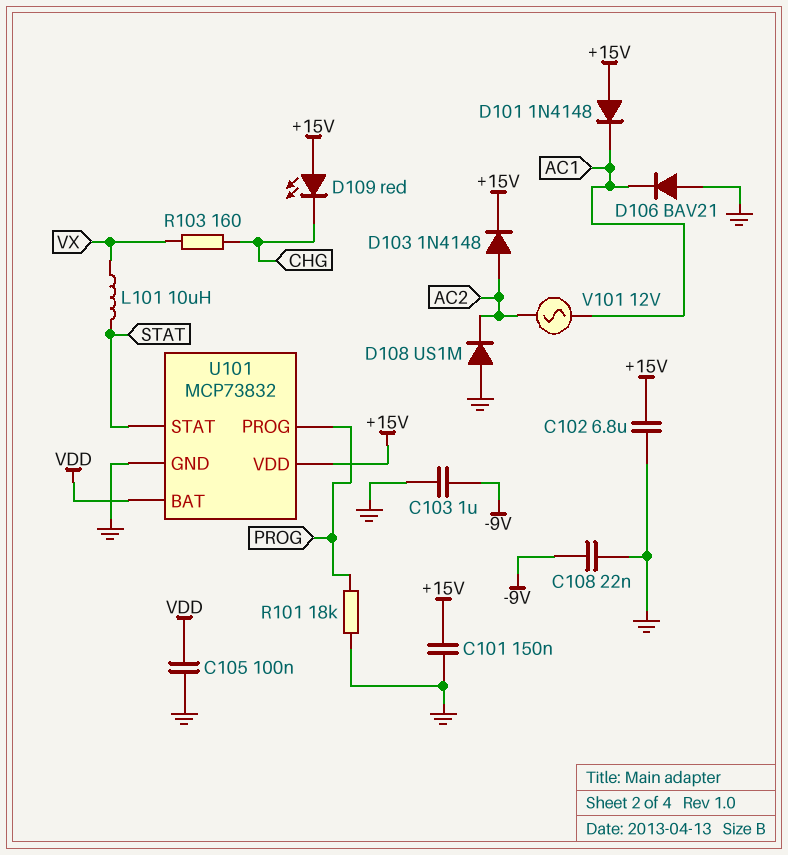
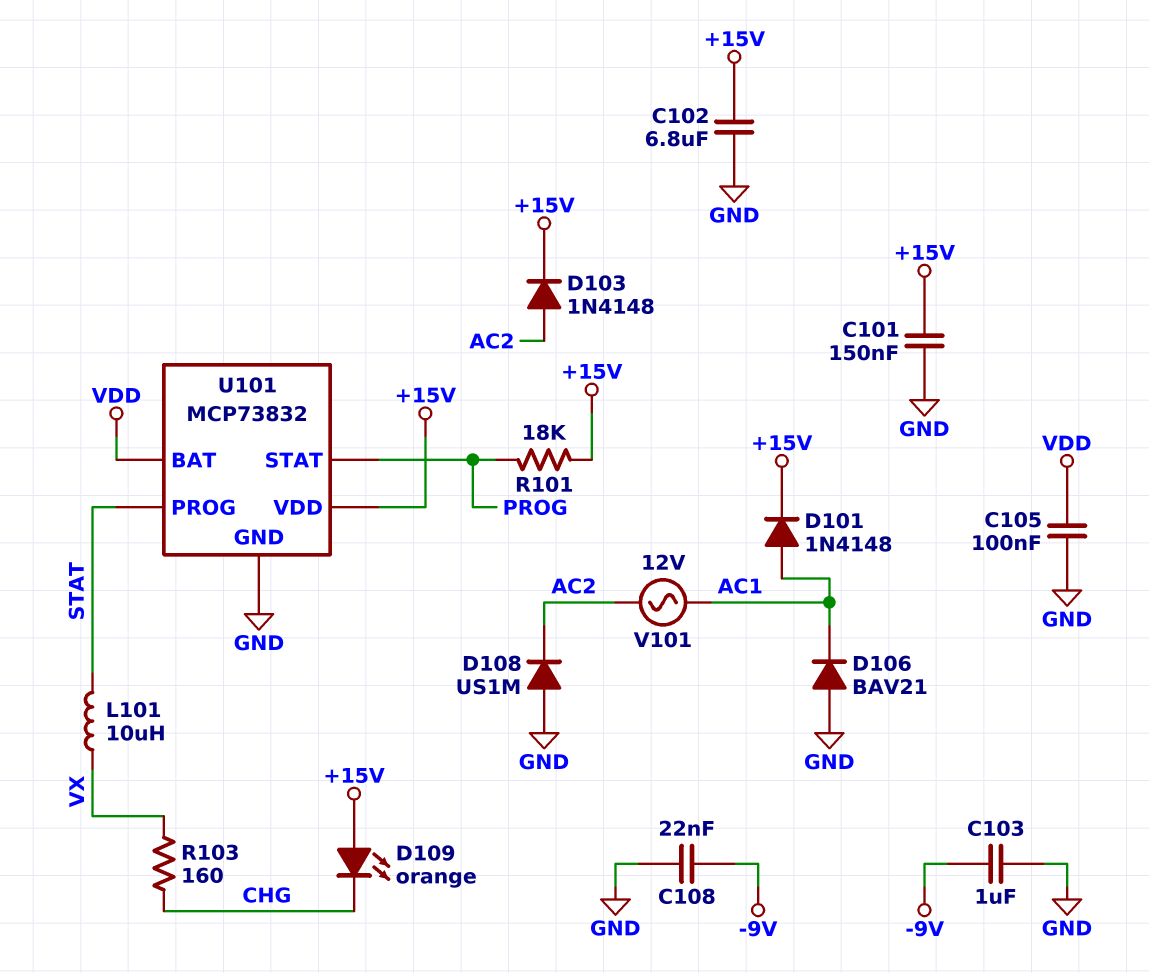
D101: diode 1N4148 (A +15V, K AC1) -> diode 1N4148 (A AC1, K +15V)
D109: LED red (A +15V, K CHG) -> LED orange (A +15V, K CHG)
R101: 18k (GND, PROG) -> 18k (+15V, PROG)
U101 pin PROG: PROG -> STAT
U101 pin STAT: STAT -> PROG

